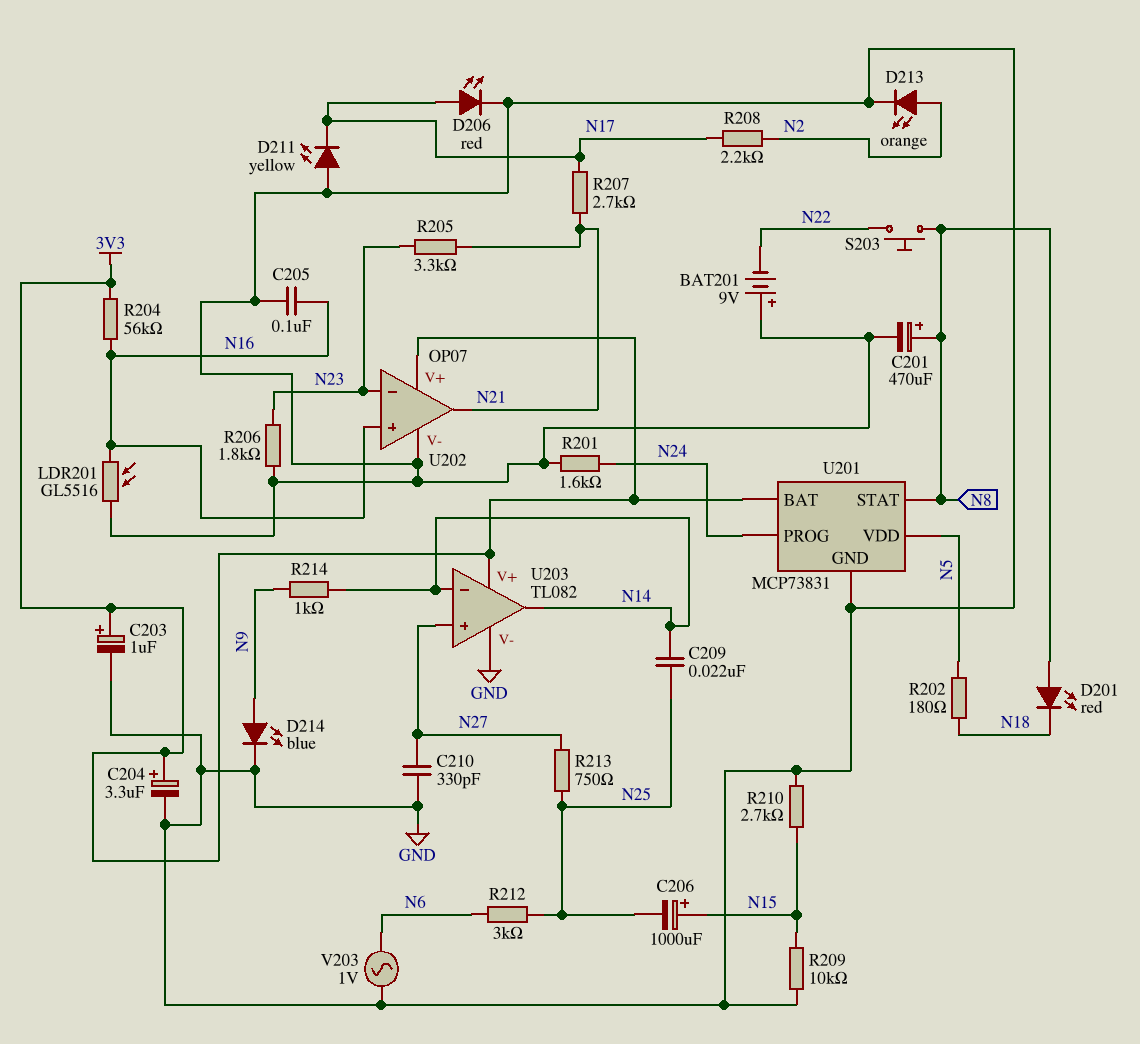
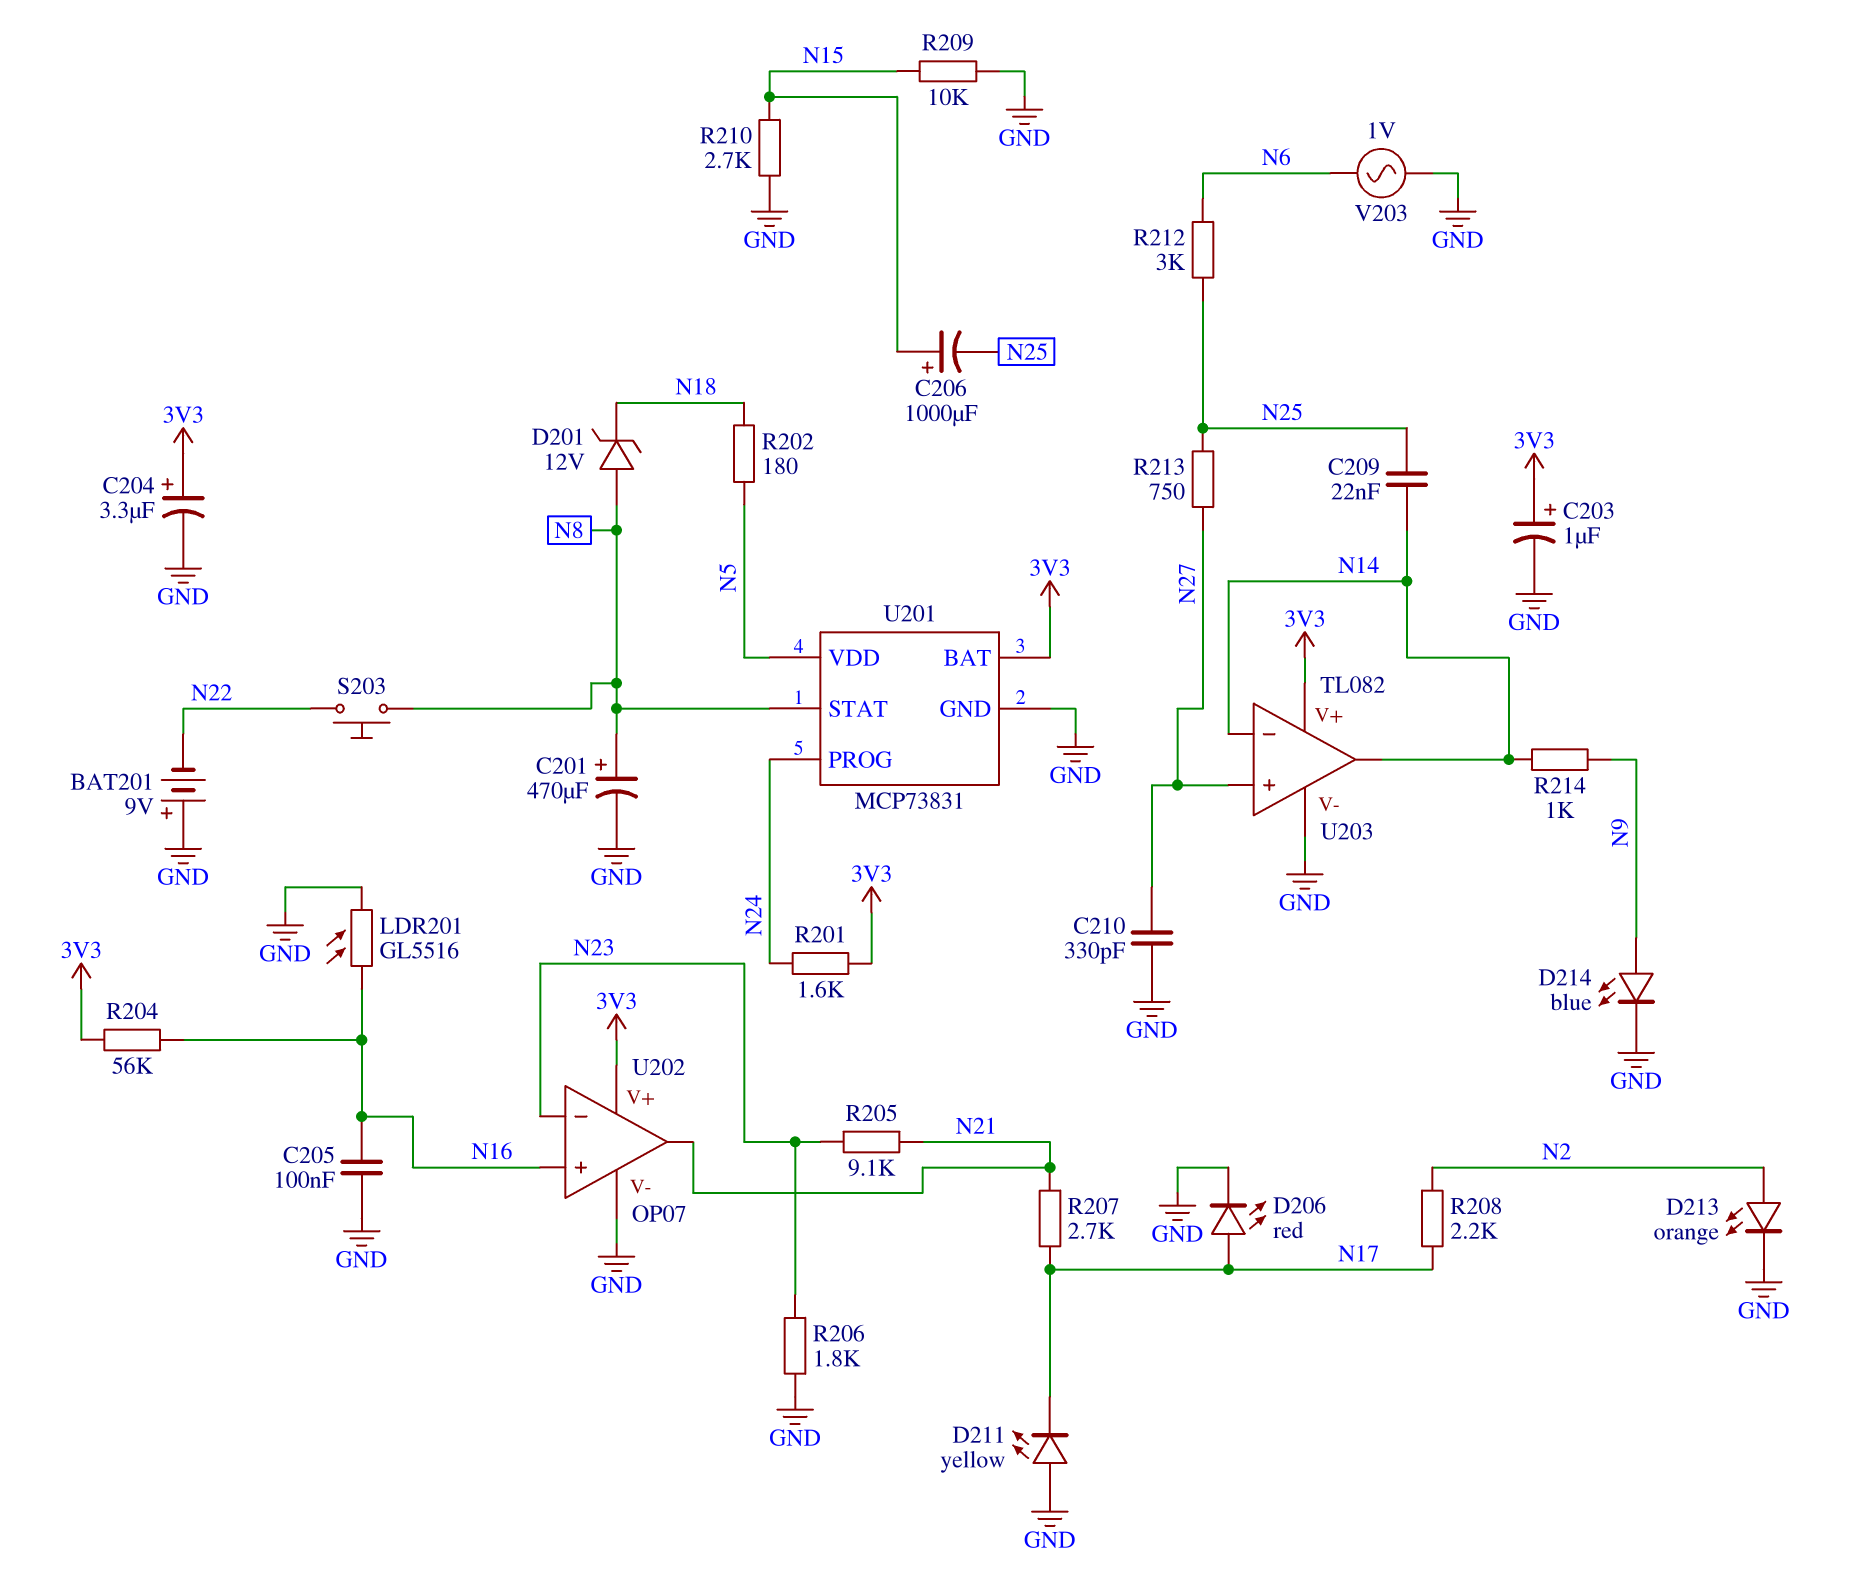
D201: LED red (A N8, K N18) -> zener 12V (A N8, K N18)
R201: 1.6k (GND, N24) -> 1.6k (3V3, N24)
R205: 3.3k (N21, N23) -> 9.1k (N21, N23)

